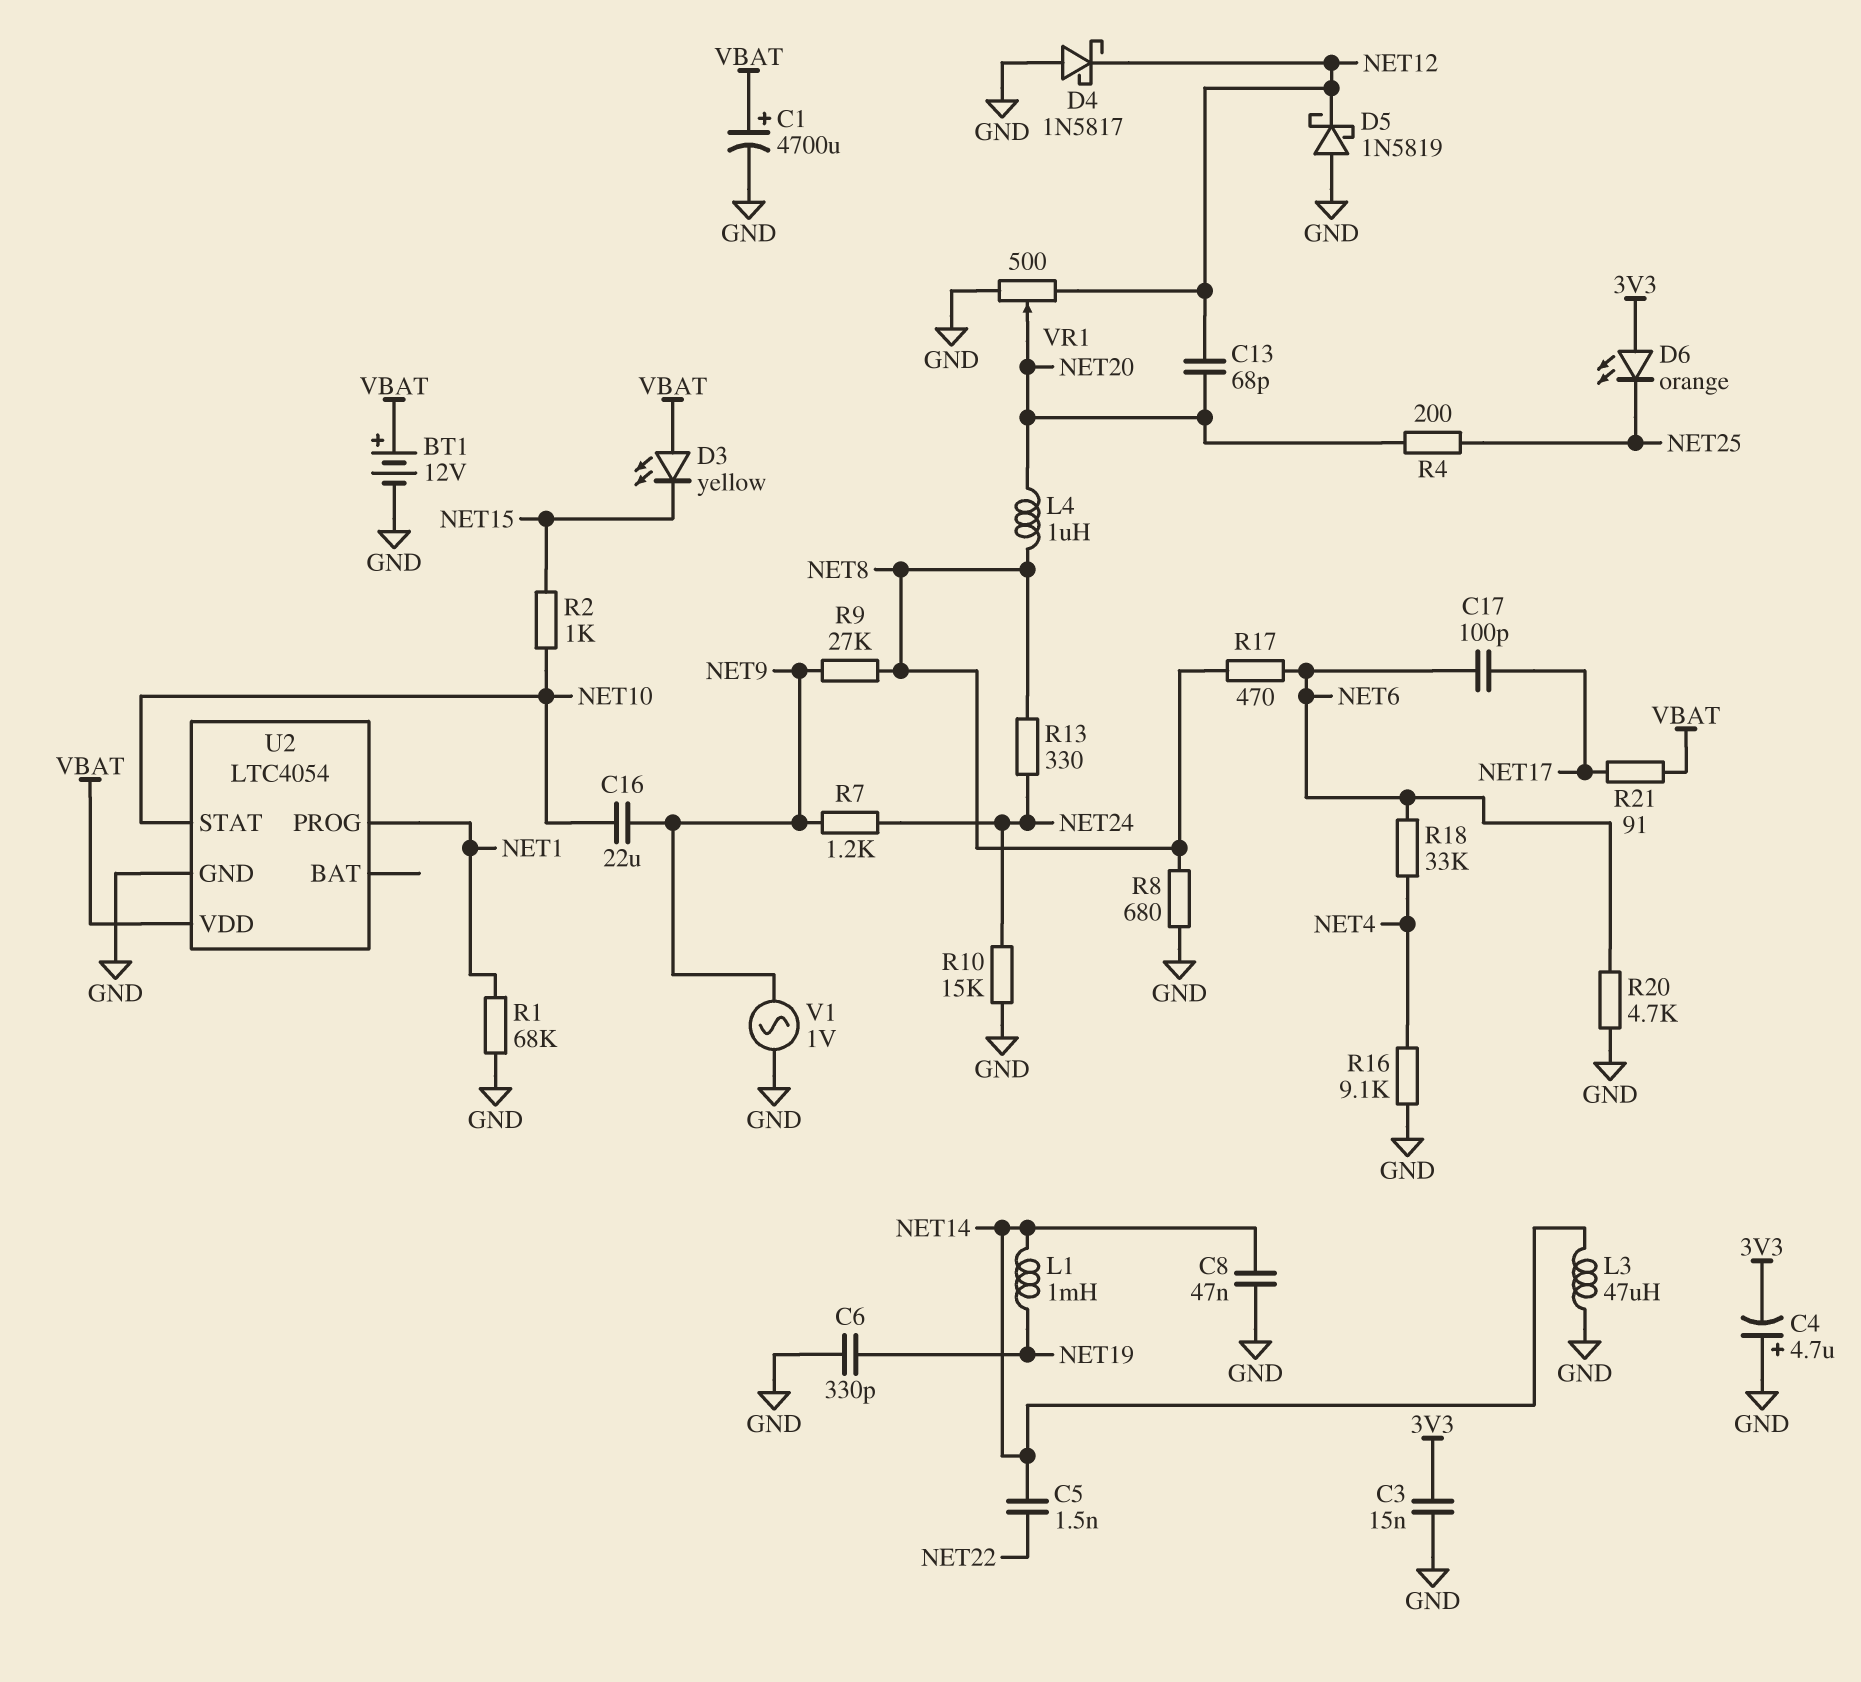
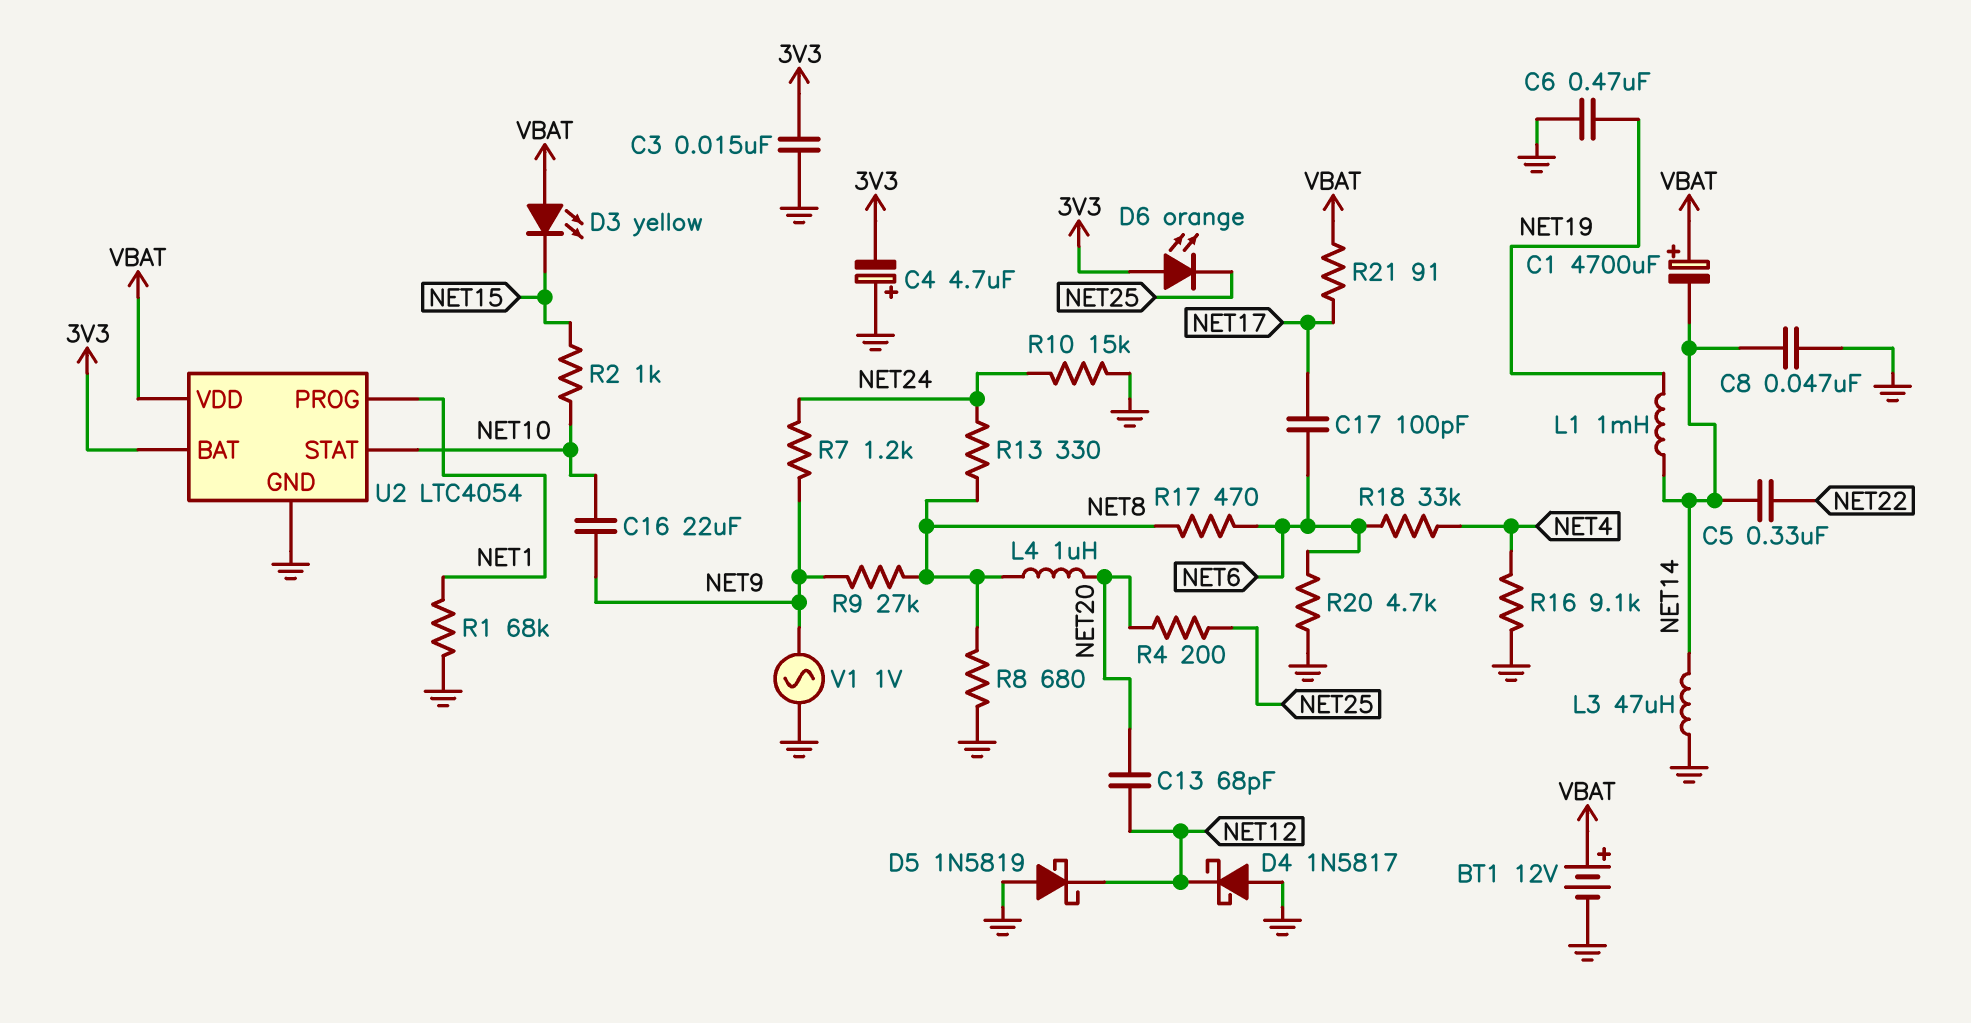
C1: 4700uF (plus VBAT, minus GND) -> 4700uF (plus VBAT, minus NET14)
C5: 1.5nF (NET14, NET22) -> 330nF (NET14, NET22)
C6: 330pF (GND, NET19) -> 470nF (GND, NET19)
U2 pin BAT: none -> 3V3
VR1: 500 (GND, NET12, wiper NET20) -> none

